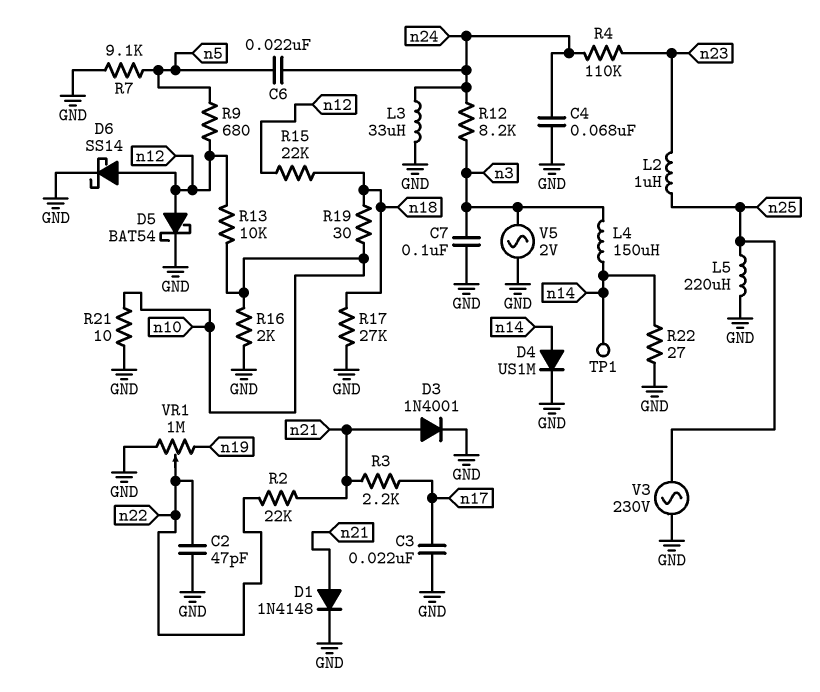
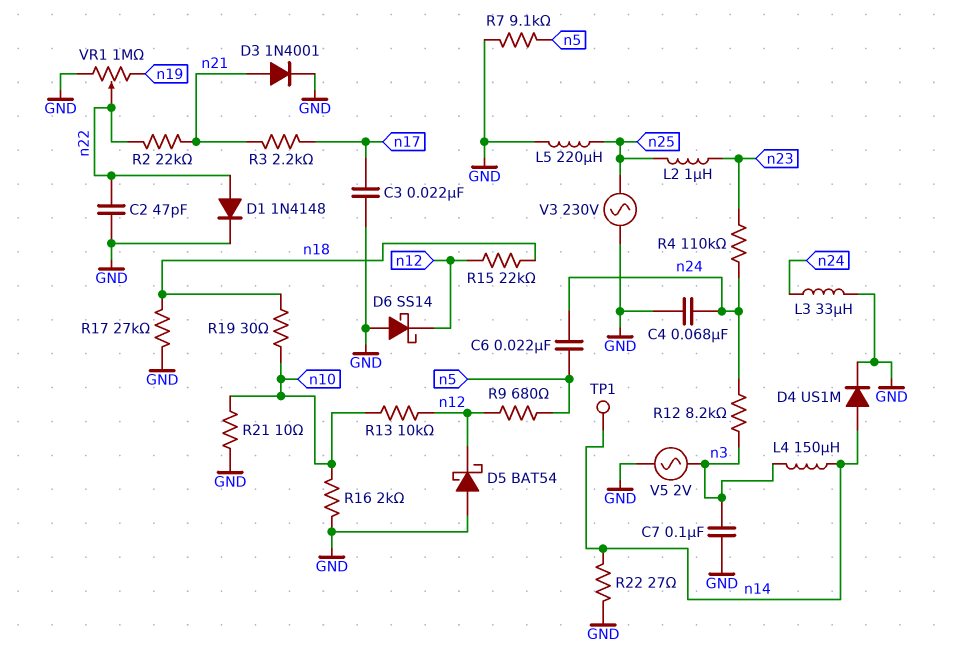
D1: diode 1N4148 (A n21, K GND) -> diode 1N4148 (A n22, K GND)
D5: schottky BAT54 (A n12, K GND) -> schottky BAT54 (A GND, K n12)
D6: schottky SS14 (A n12, K GND) -> schottky SS14 (A GND, K n12)

